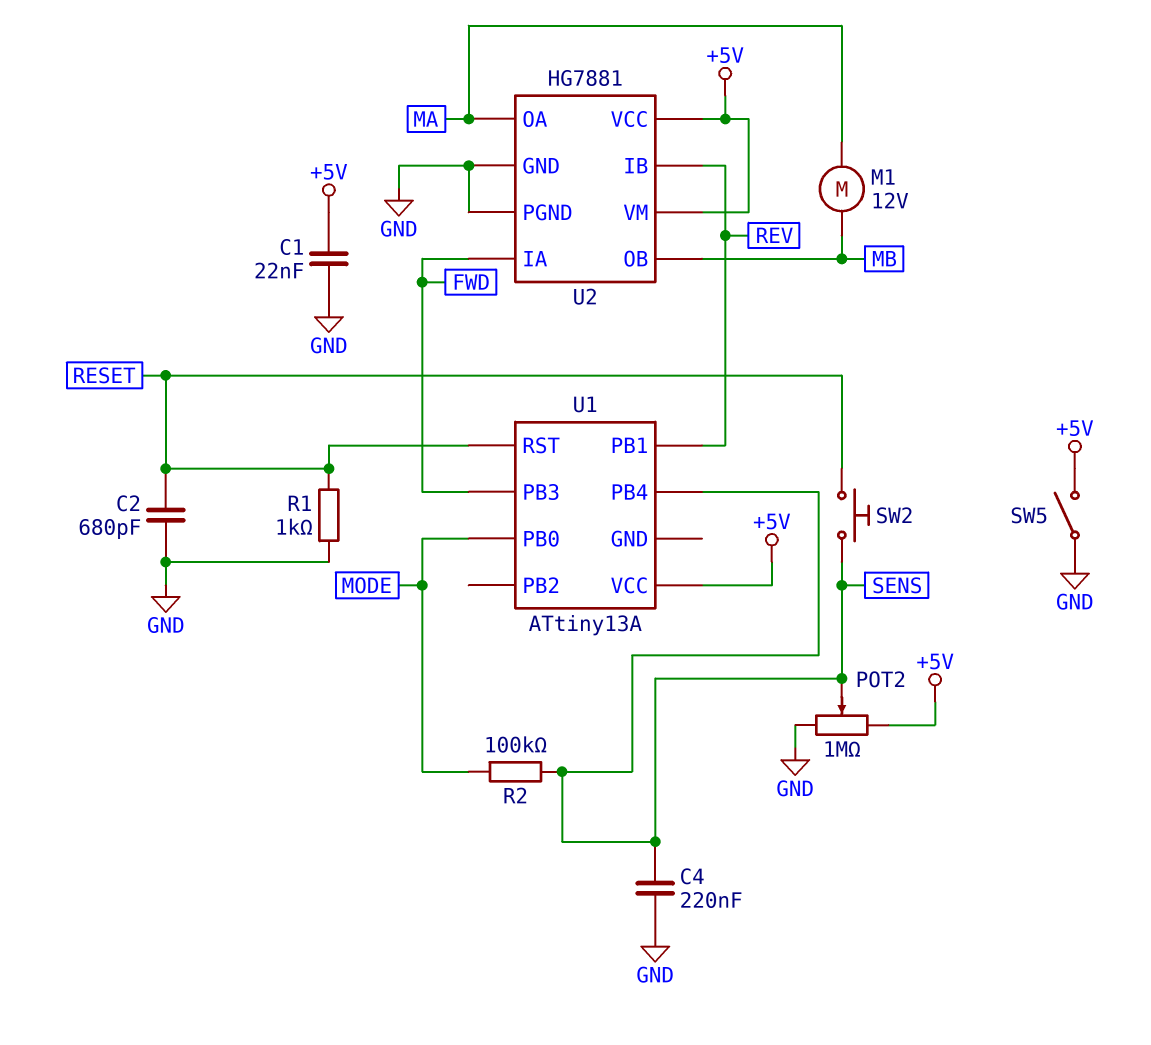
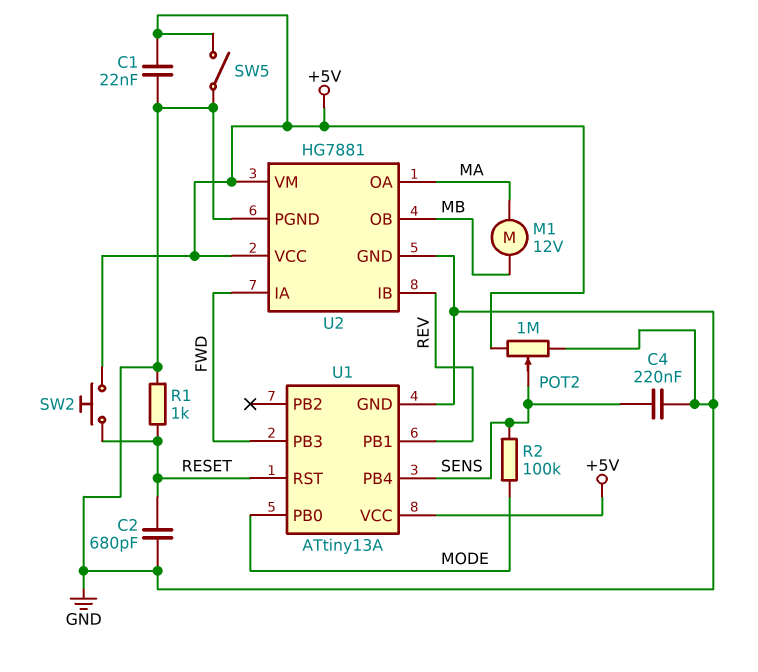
SW2: button (RESET, SENS) -> button (+5V, RESET)
U1 pin GND: none -> GND

